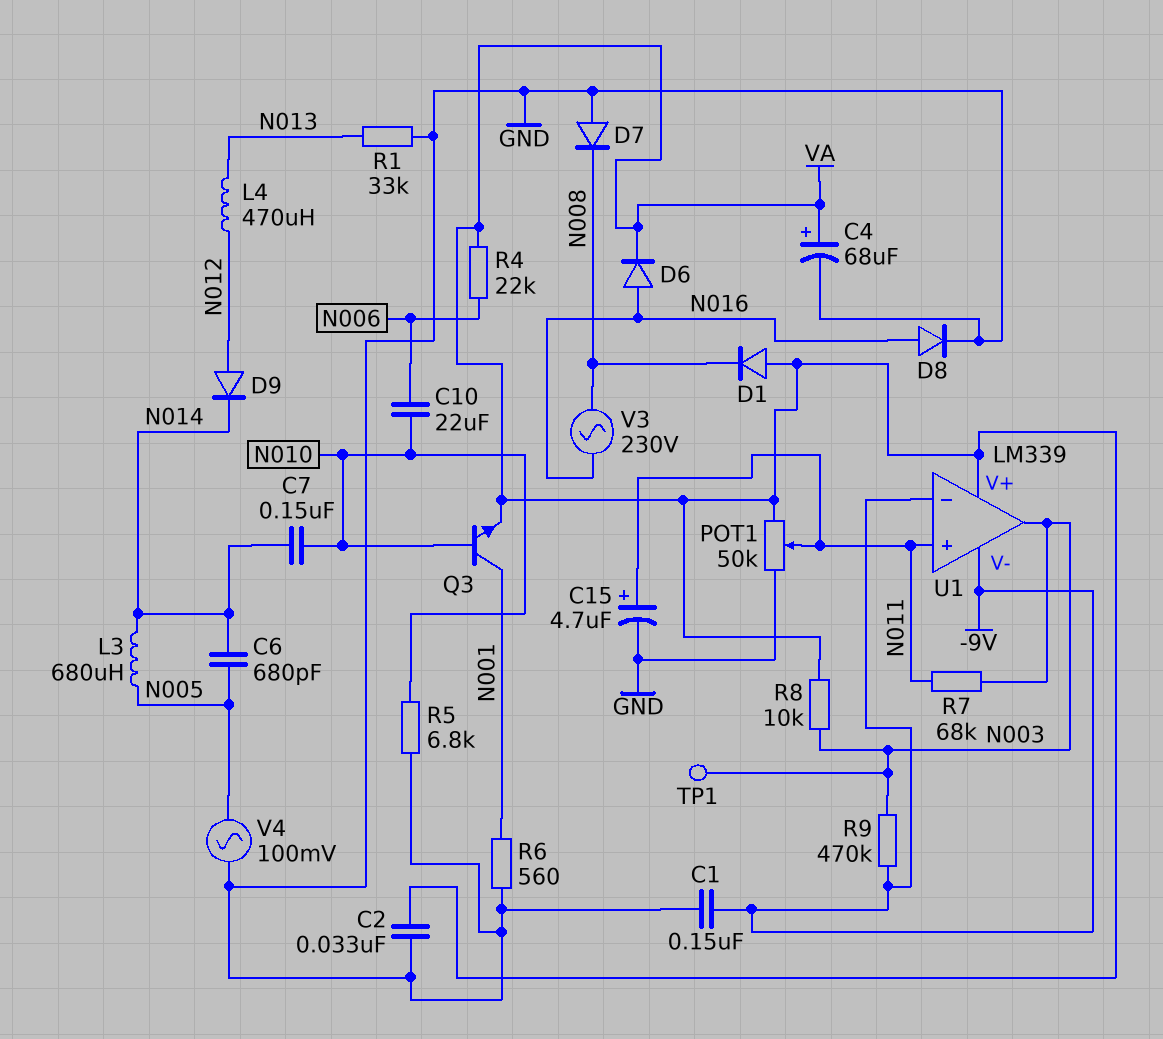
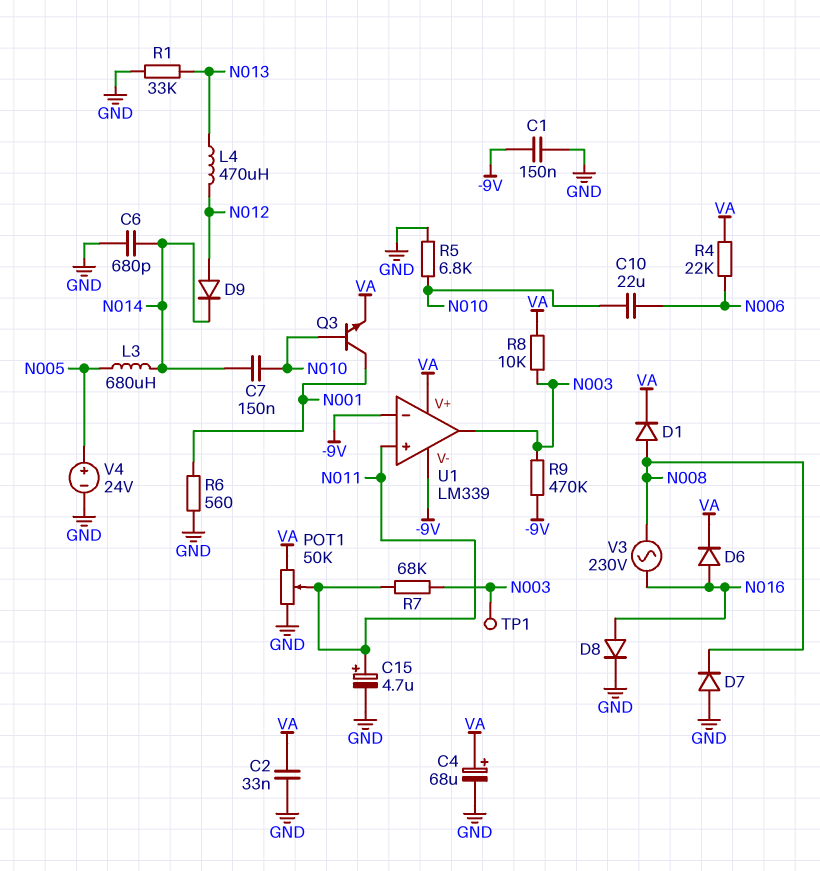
C6: 680pF (N005, N014) -> 680pF (GND, N014)
D1: diode (A VA, K N008) -> diode (A N008, K VA)
V4: AC 100mV (GND, N005) -> 24V (plus N005, minus GND)

